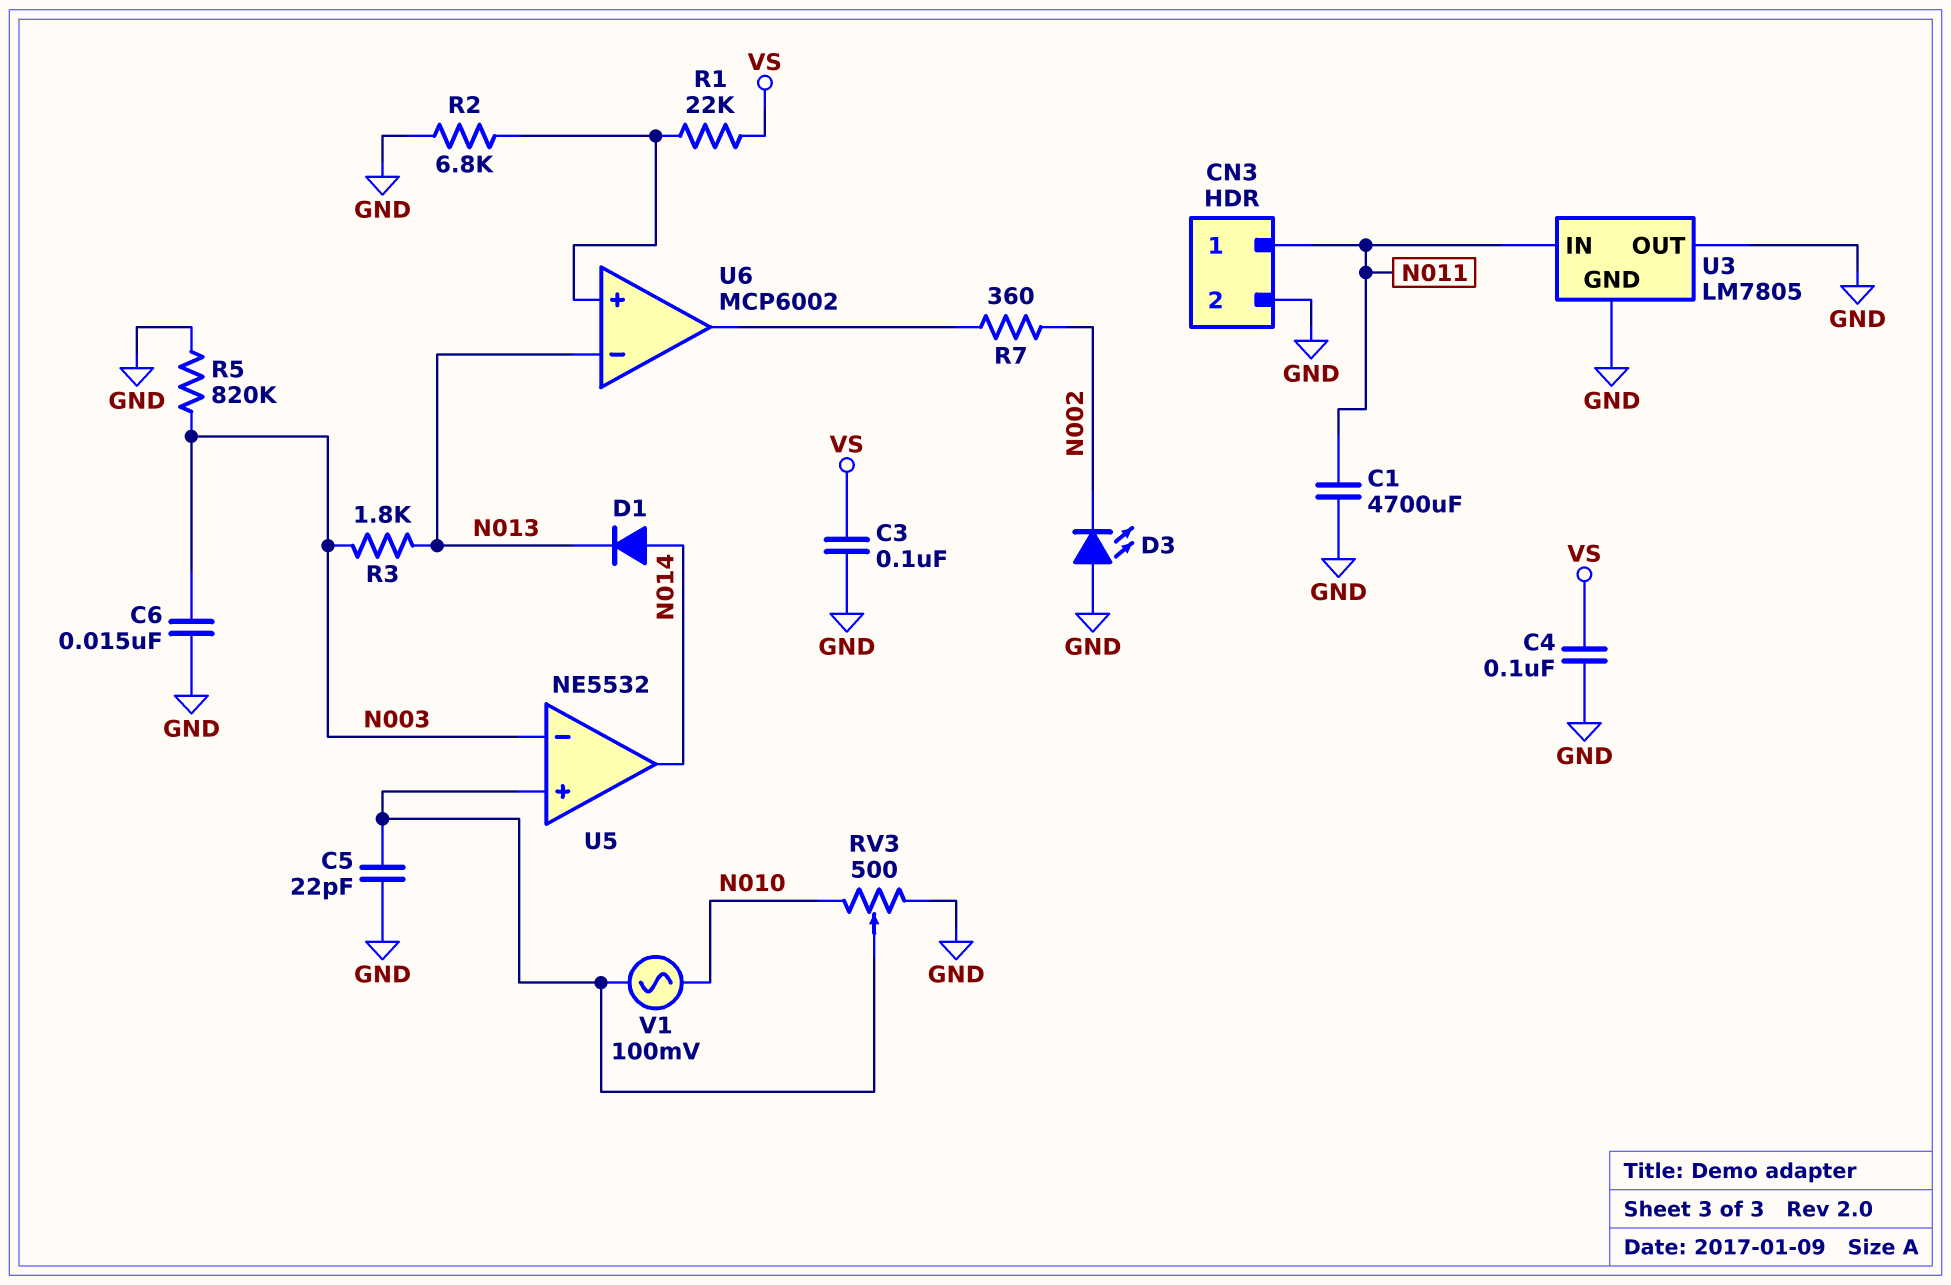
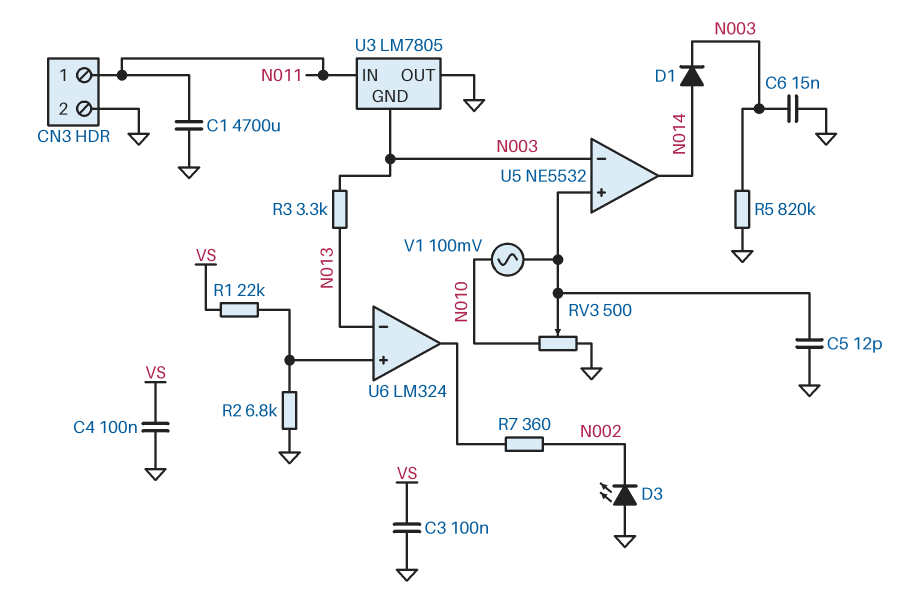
C5: 22pF (GND, U5/in+) -> 12pF (GND, U5/in+)
D1: diode (A N014, K N013) -> diode (A N014, K N003)
R3: 1.8k (N003, N013) -> 3.3k (N003, N013)
U3 pin GND: GND -> N003
U6: MCP6002 -> LM324

